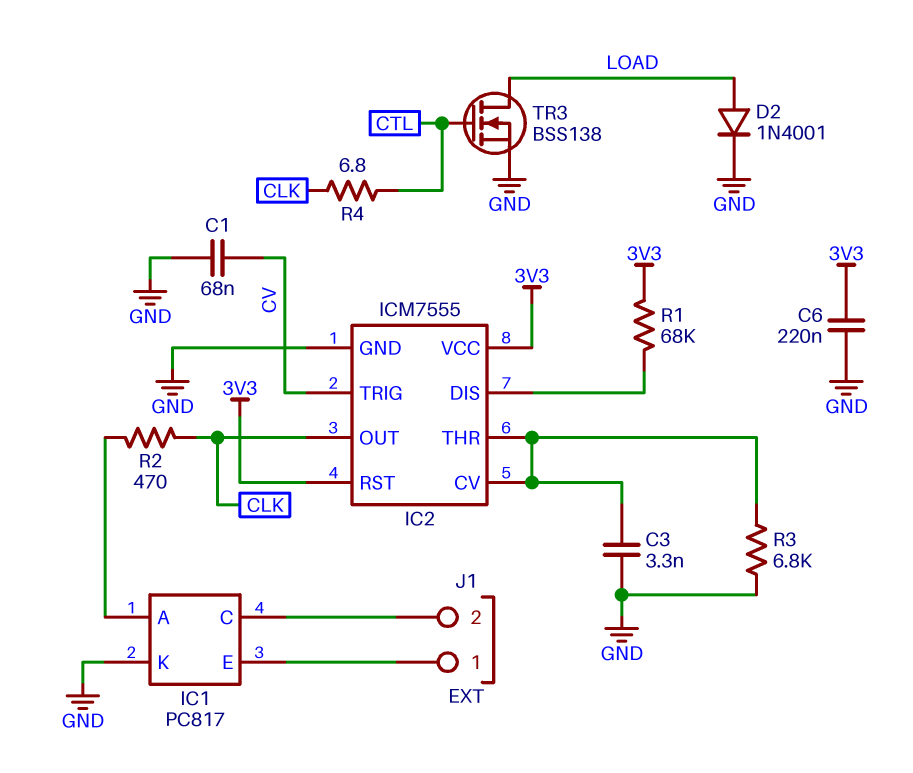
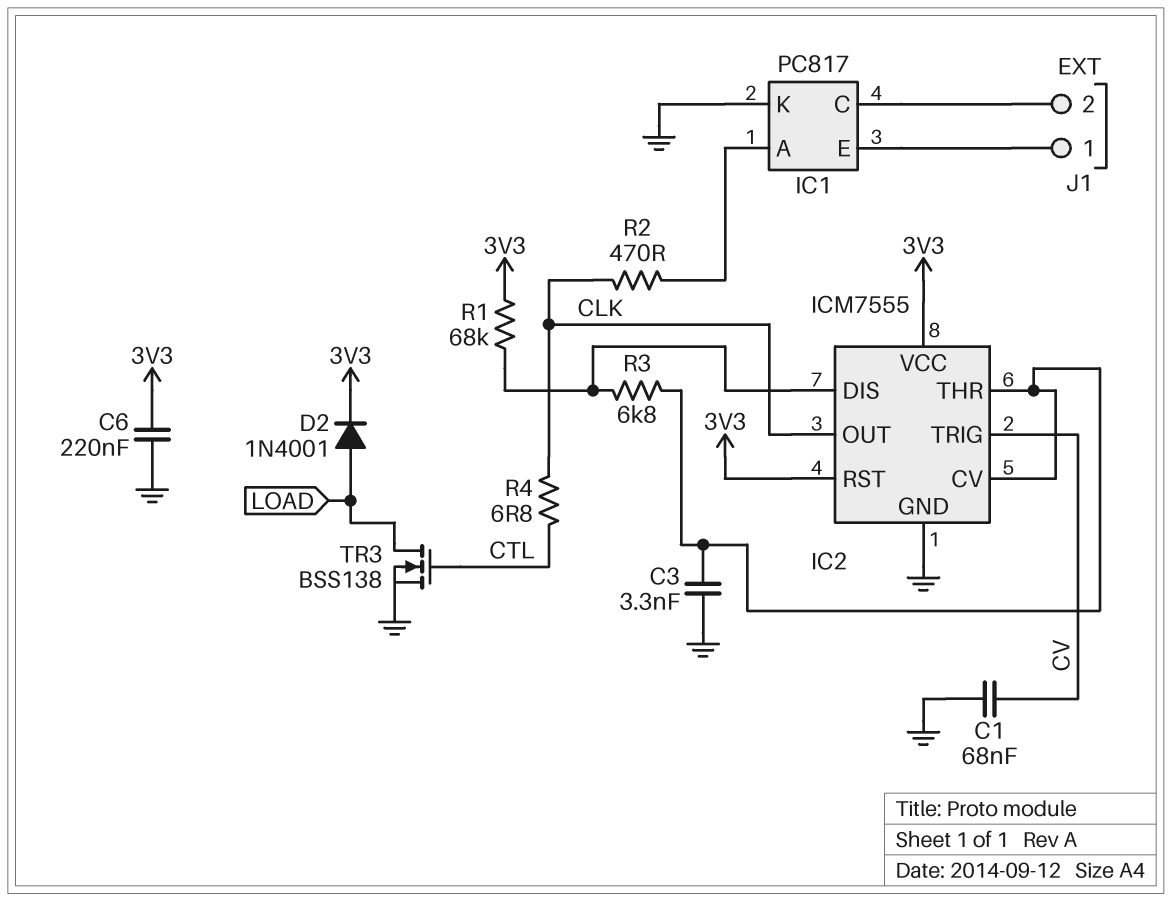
D2: diode 1N4001 (A LOAD, K GND) -> diode 1N4001 (A LOAD, K 3V3)
R3: 6.8k (GND, IC2/CV) -> 6.8k (IC2/CV, IC2/DIS)

